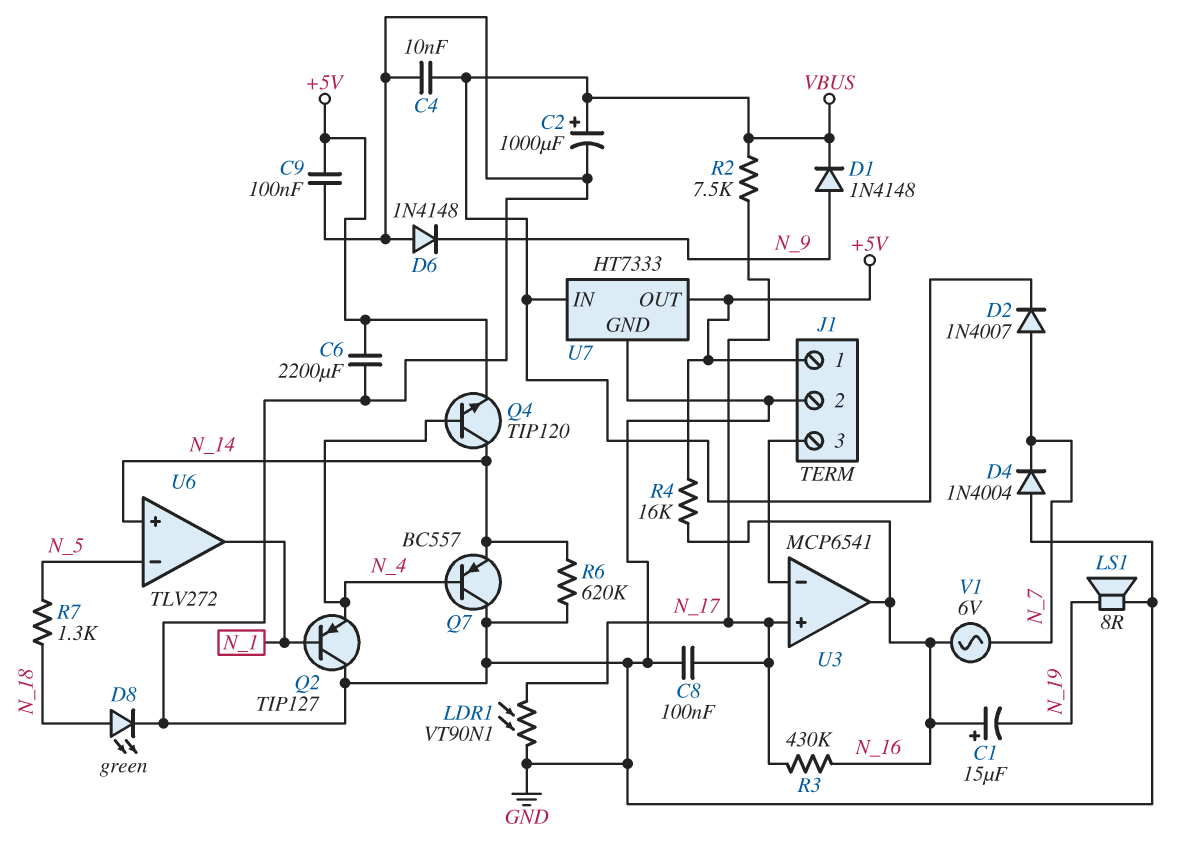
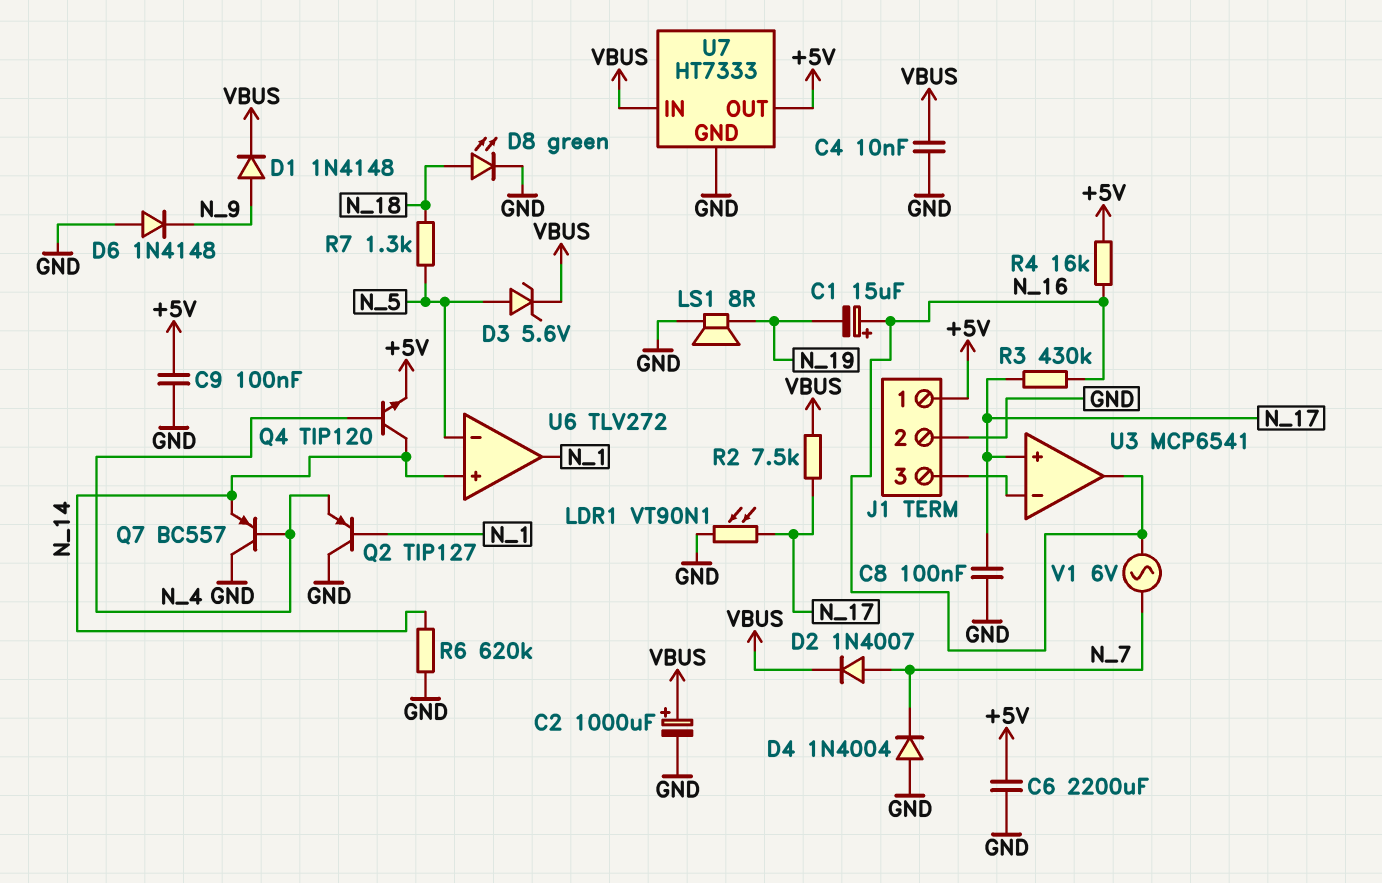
D3: none -> zener 5.6V (A N_5, K VBUS)

